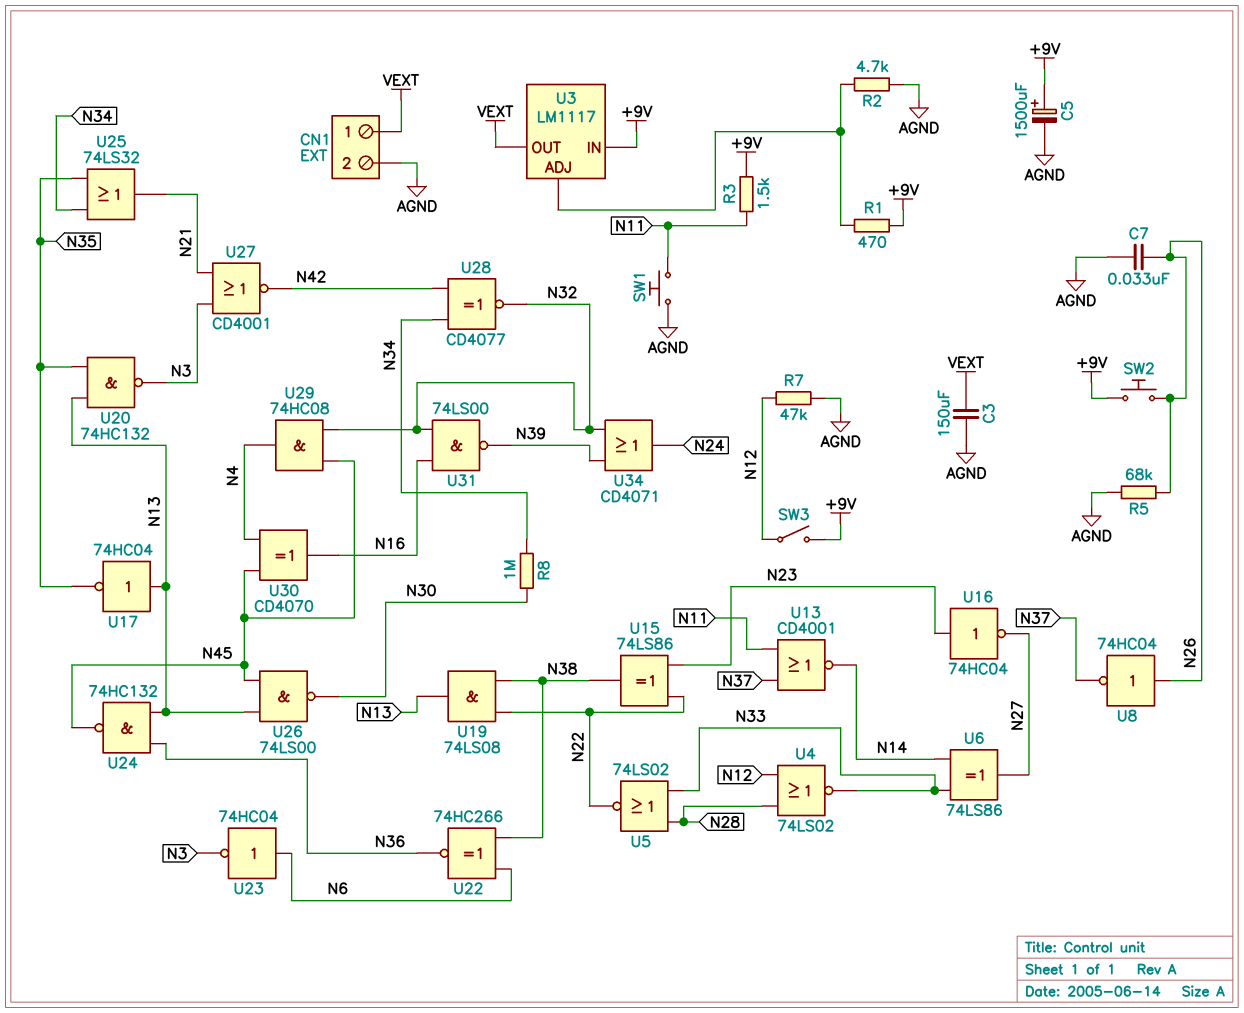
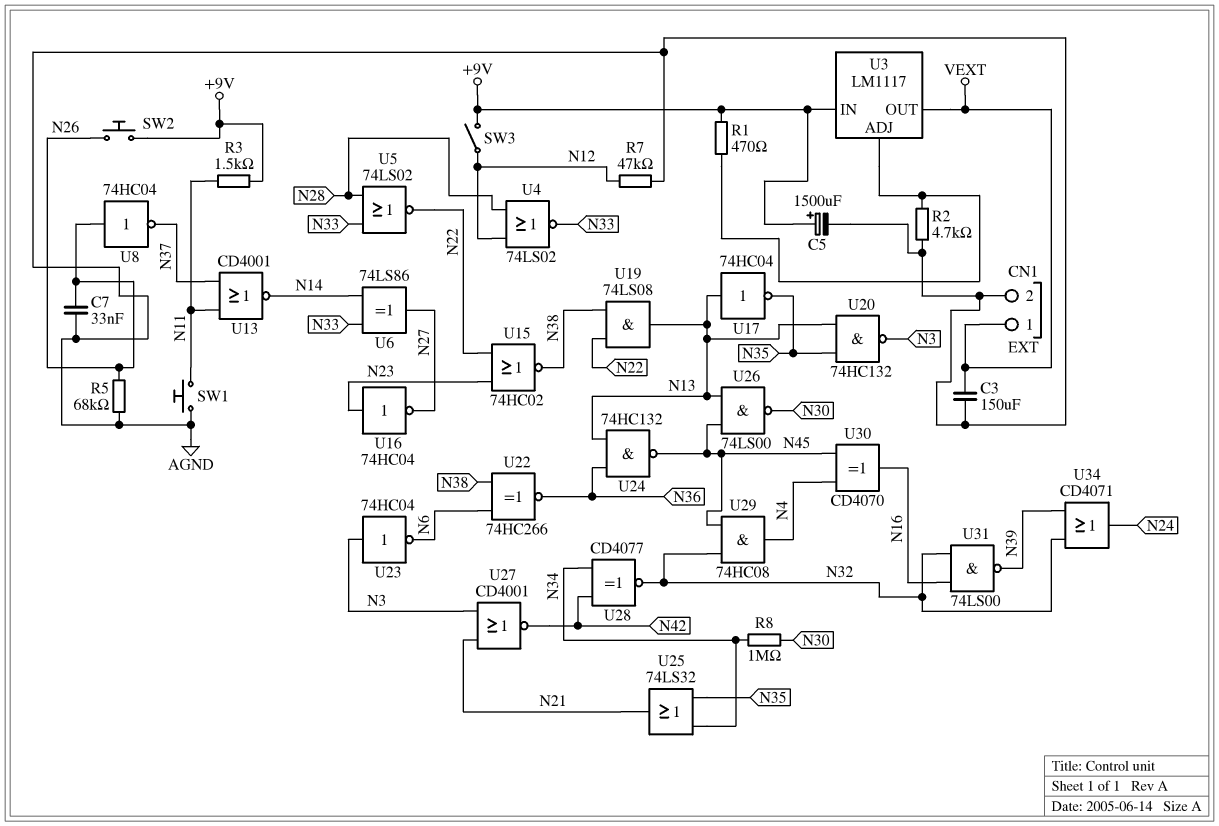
U15: XOR 74LS86 (in N22, in N23, out N38) -> NOR 74HC02 (in N22, in N23, out N38)
U23: NOT 74HC04 (in N6, out N3) -> NOT 74HC04 (in N3, out N6)

